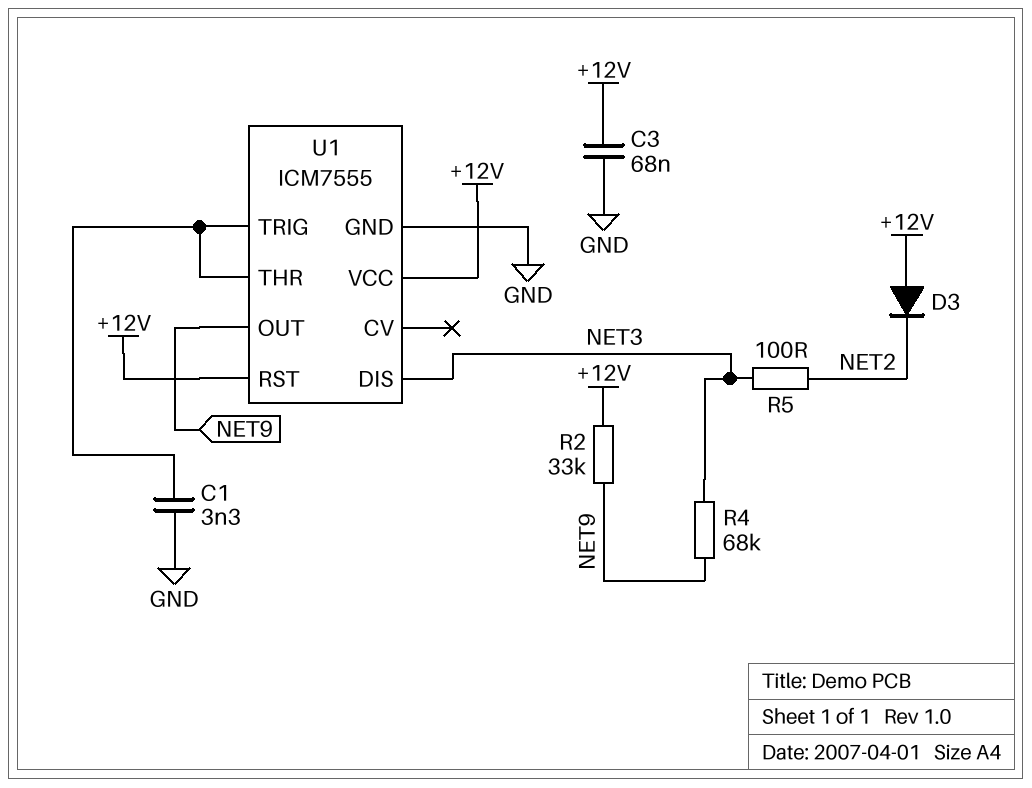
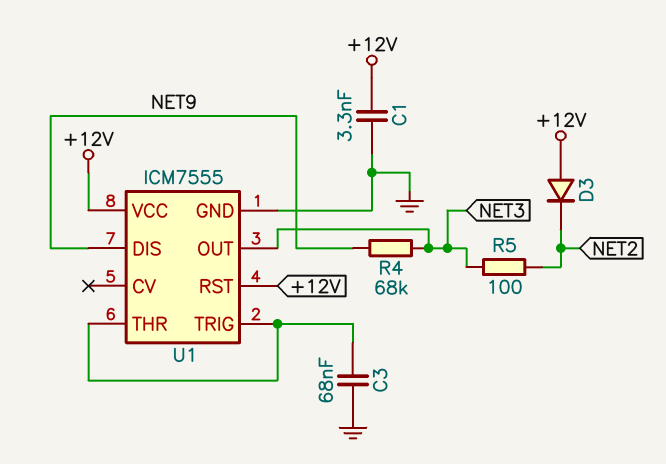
C1: 3.3nF (GND, U1/THR) -> 3.3nF (+12V, GND)
C3: 68nF (+12V, GND) -> 68nF (GND, U1/THR)
R2: 33k (+12V, NET9) -> none
U1 pin DIS: NET3 -> NET9
U1 pin OUT: NET9 -> NET3

